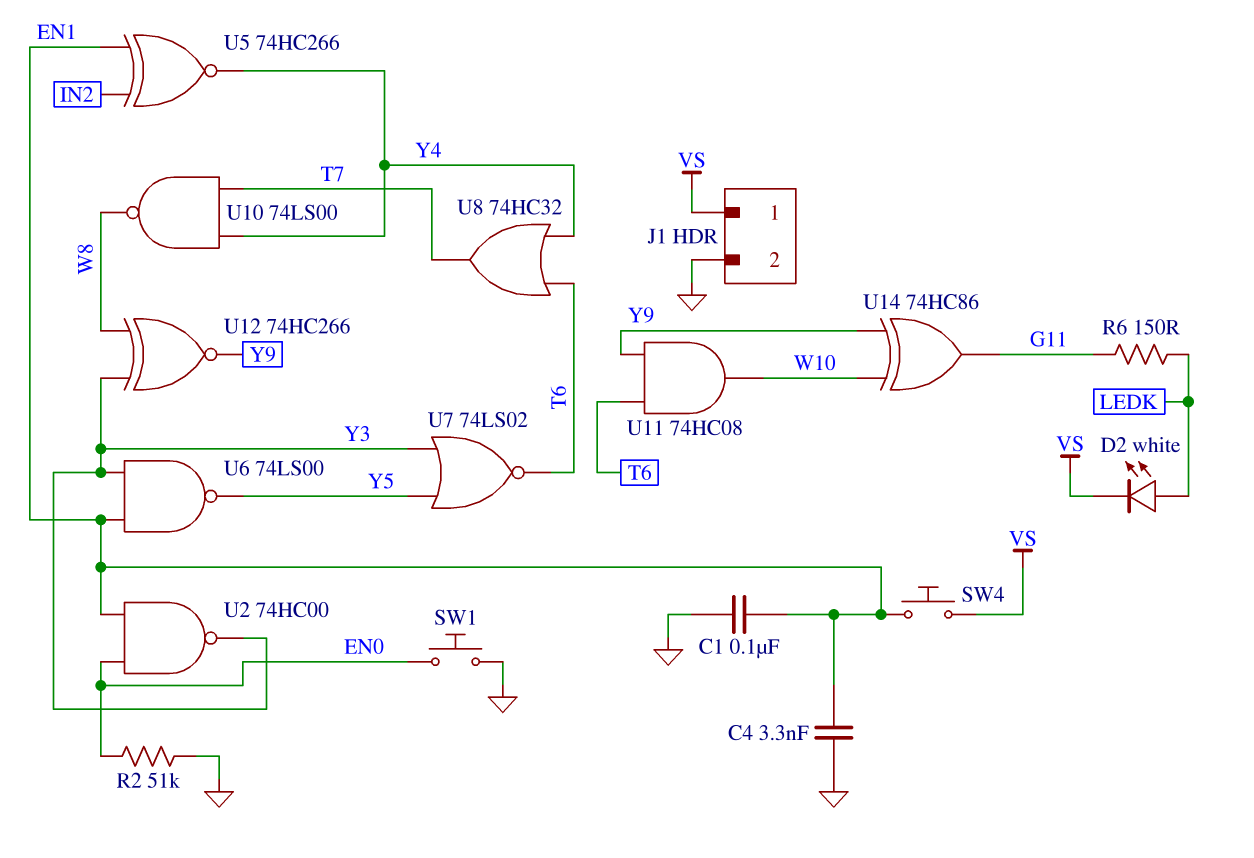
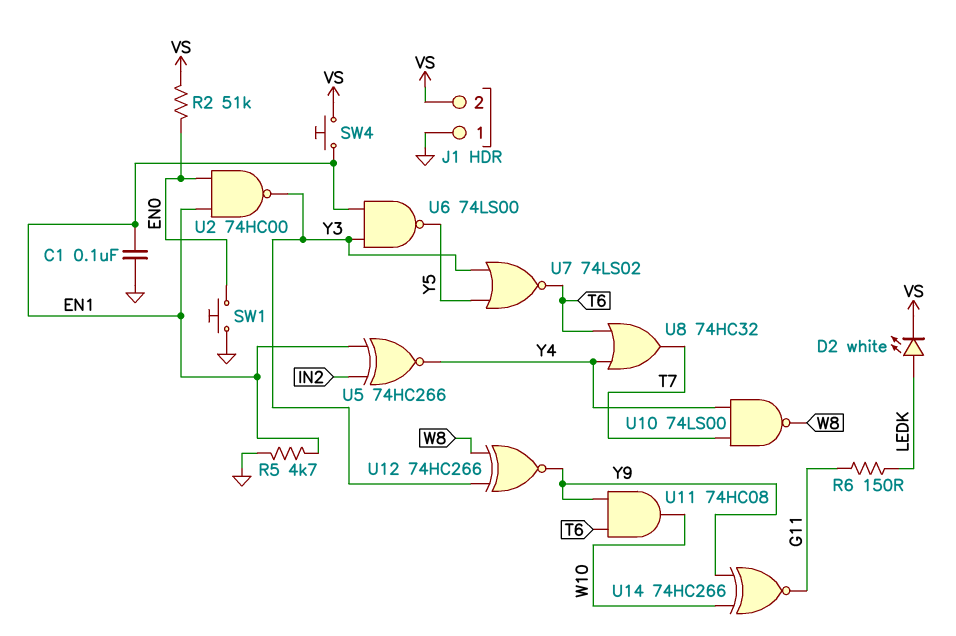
C4: 3.3nF (EN1, GND) -> none
J1 pin 1: VS -> GND
J1 pin 2: GND -> VS
R2: 51k (EN0, GND) -> 51k (EN0, VS)
R5: none -> 4.7k (EN1, GND)
U14: XOR 74HC86 (in W10, in Y9, out G11) -> XNOR 74HC266 (in W10, in Y9, out G11)

